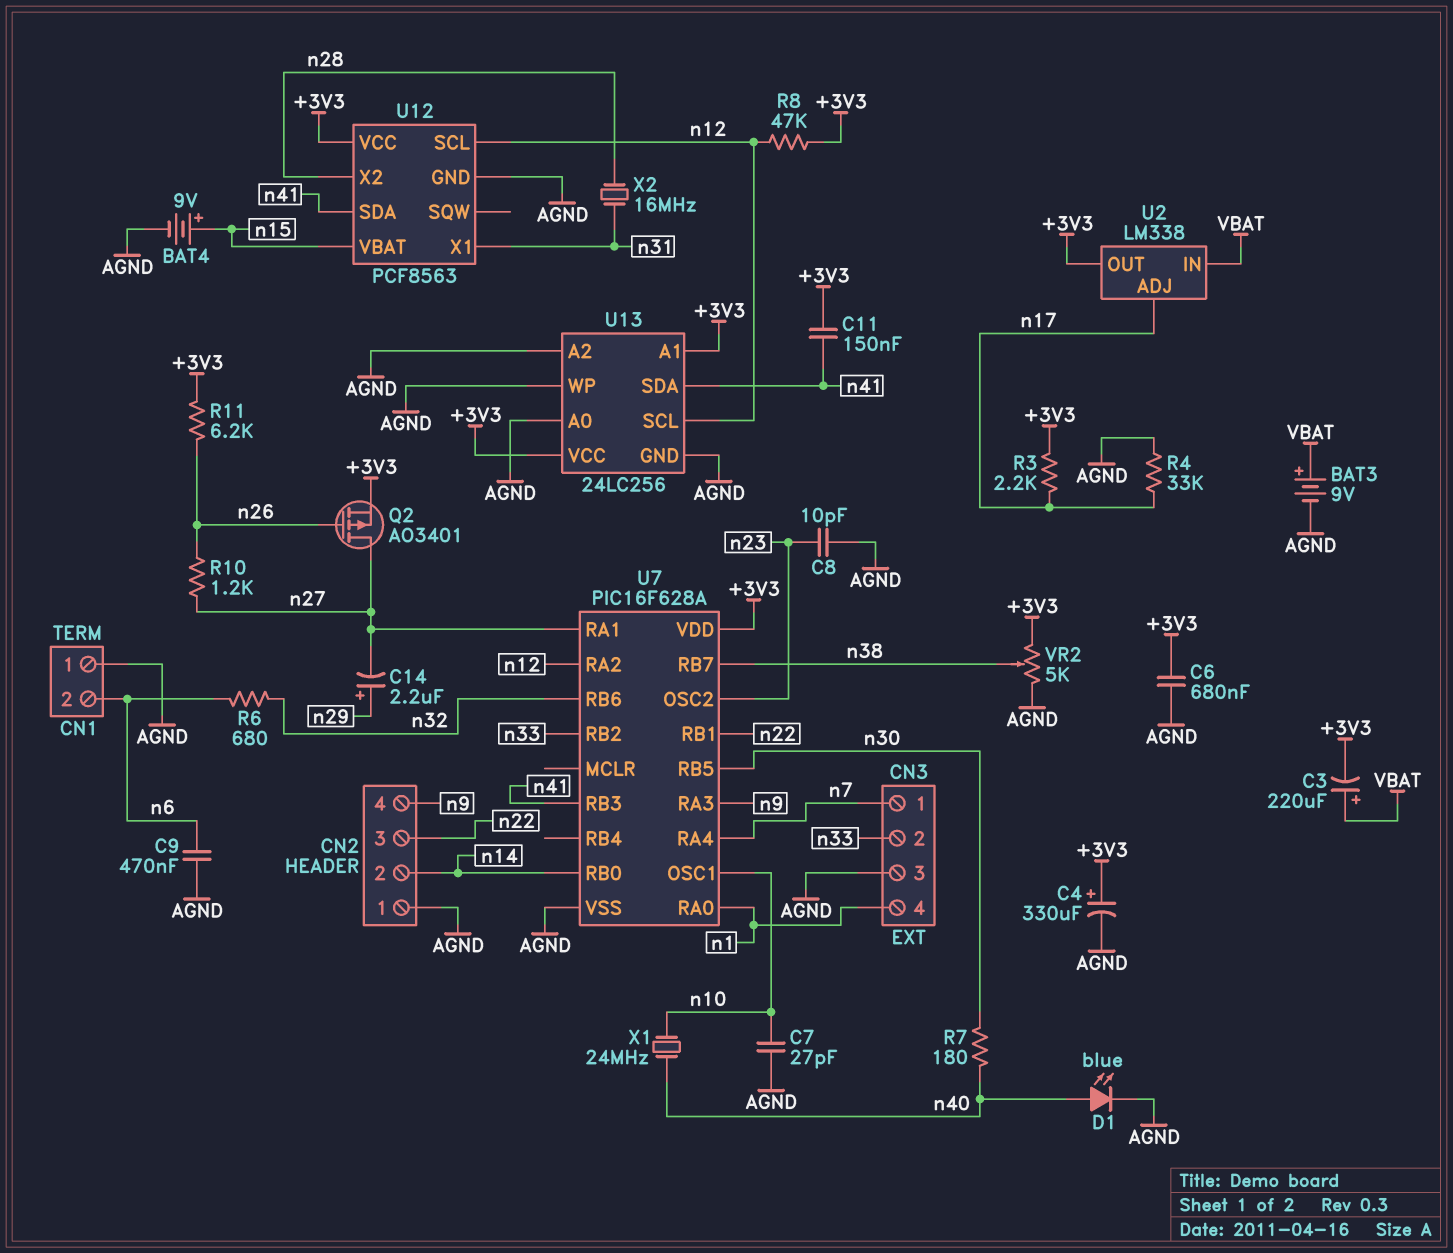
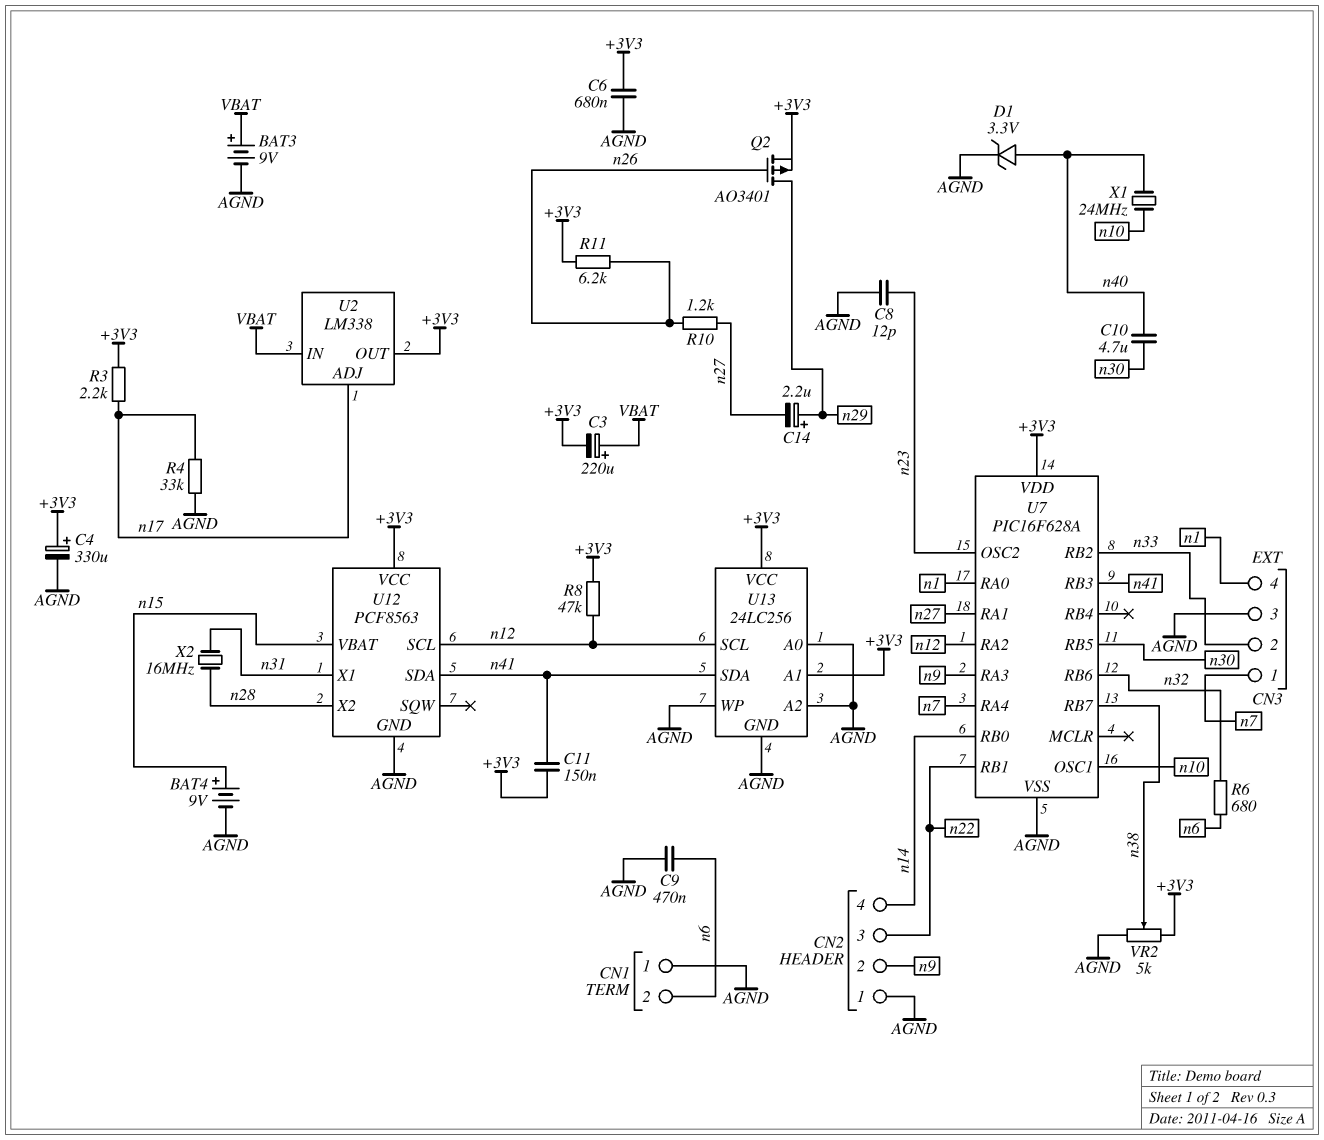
C7: 27pF (AGND, n10) -> none
C8: 10pF (AGND, n23) -> 12pF (AGND, n23)
C10: none -> 4.7uF (n30, n40)
CN2 pin 2: n14 -> n9
CN2 pin 4: n9 -> n14
D1: LED blue (A n40, K AGND) -> zener 3.3V (A n40, K AGND)
Q2: PMOS AO3401 (G n26, D n27, S +3V3) -> PMOS AO3401 (G n26, D n29, S +3V3)
R7: 180 (n30, n40) -> none

